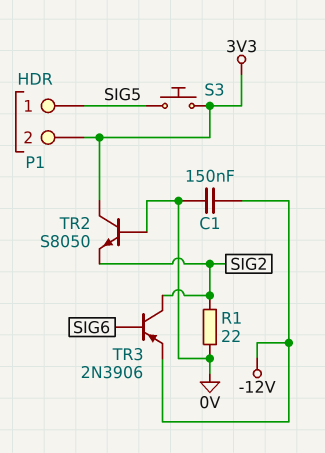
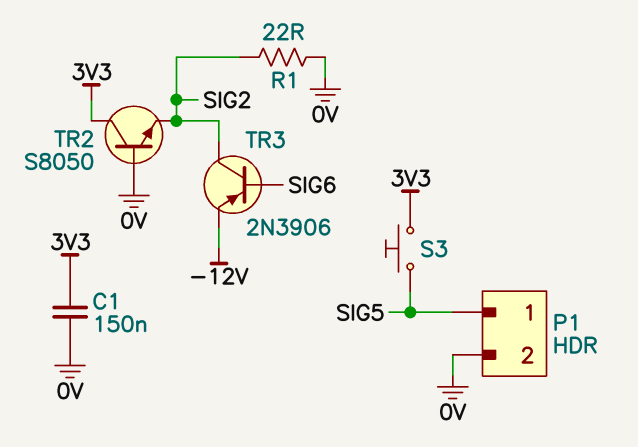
C1: 150nF (-12V, 0V) -> 150nF (0V, 3V3)
P1 pin 2: 3V3 -> 0V

